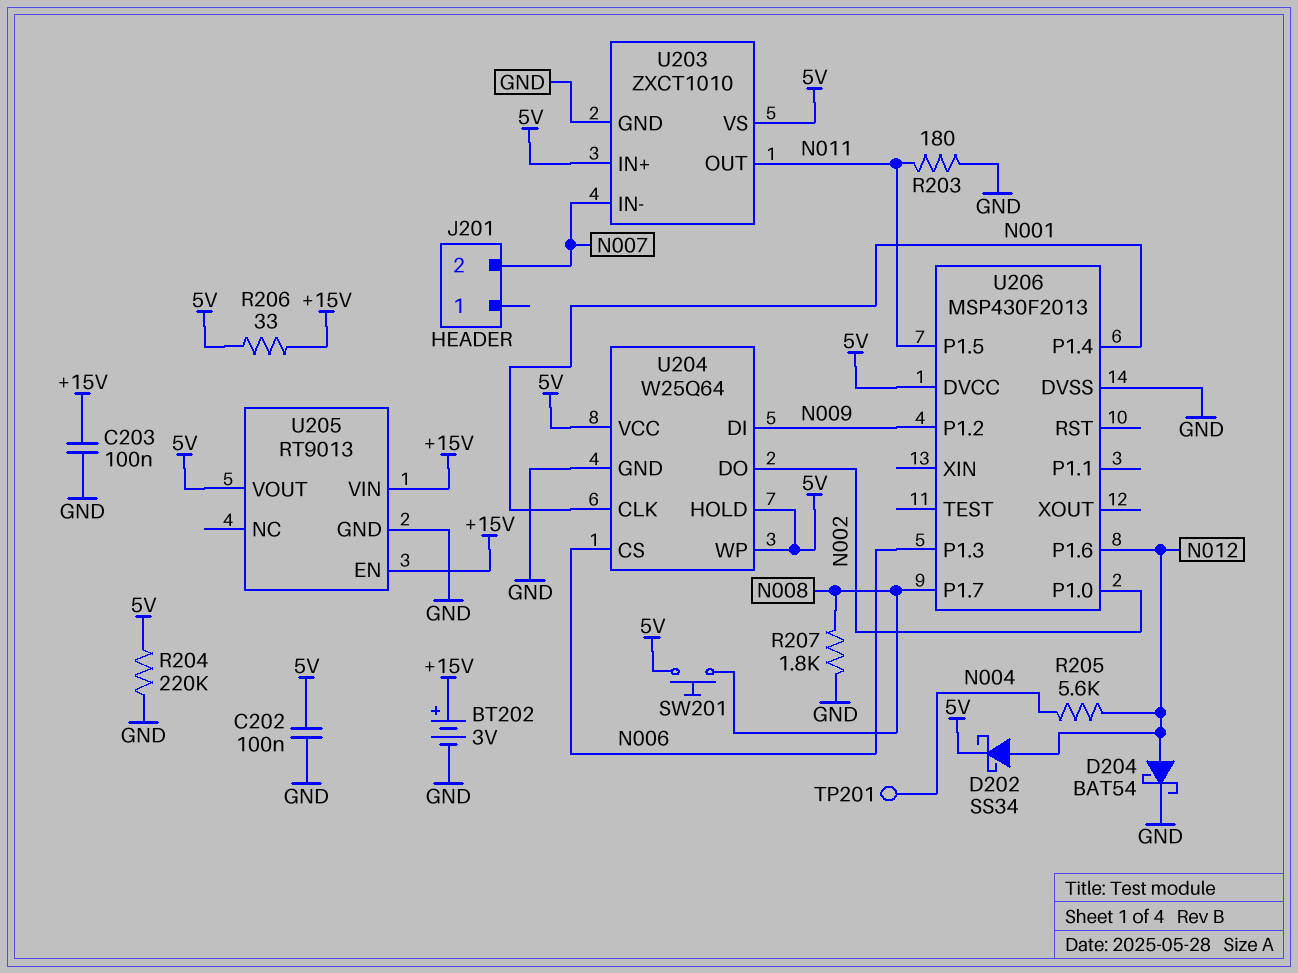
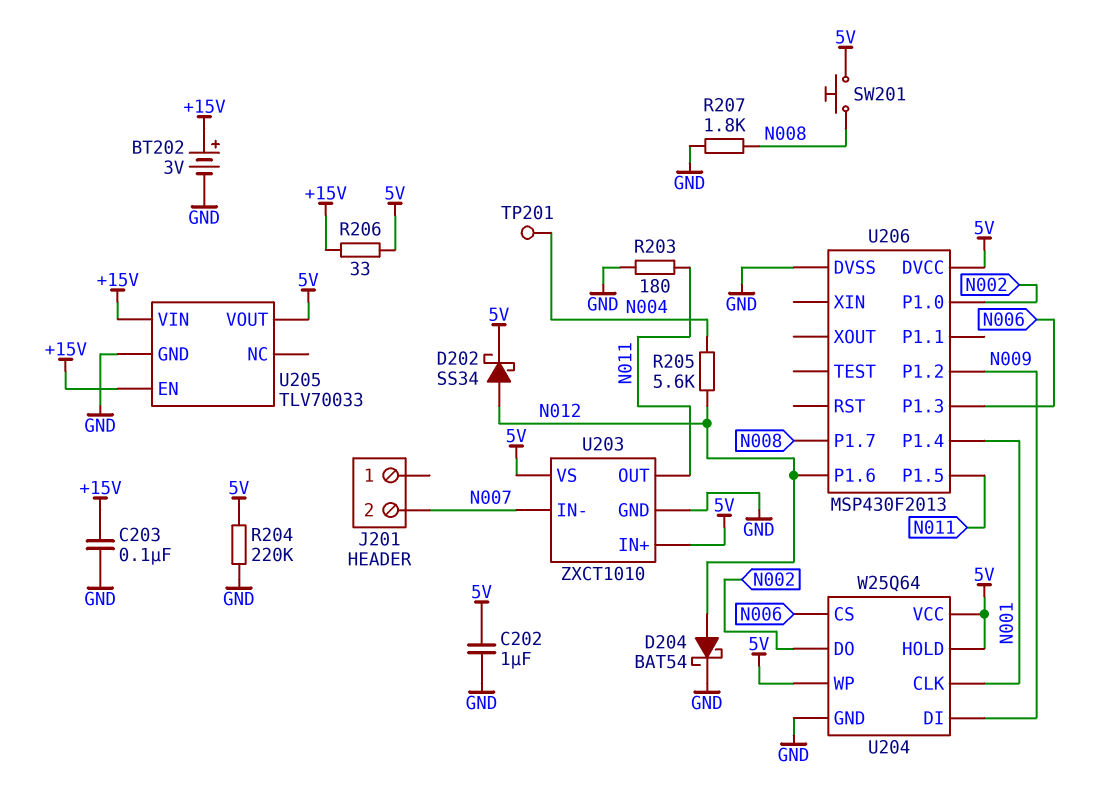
C202: 100nF (5V, GND) -> 1uF (5V, GND)
U205: RT9013 -> TLV70033

